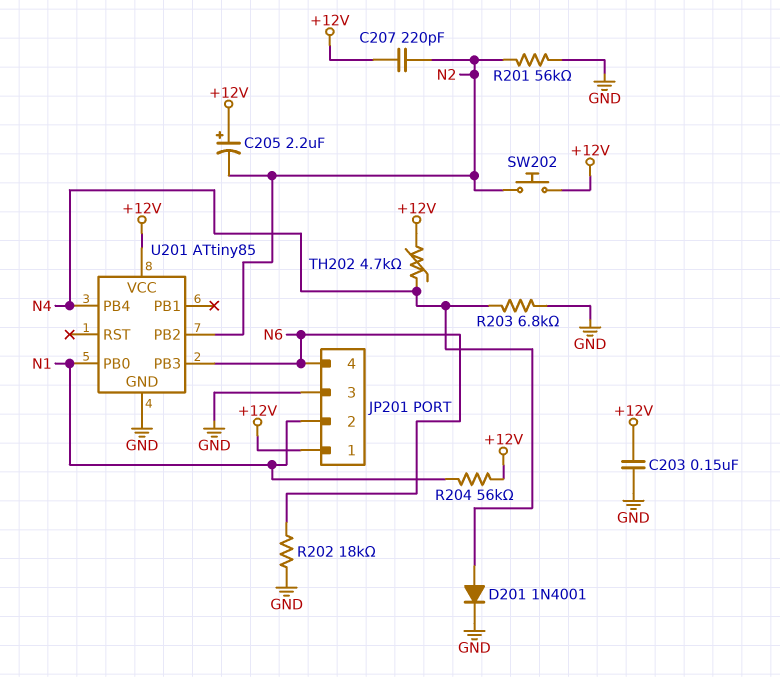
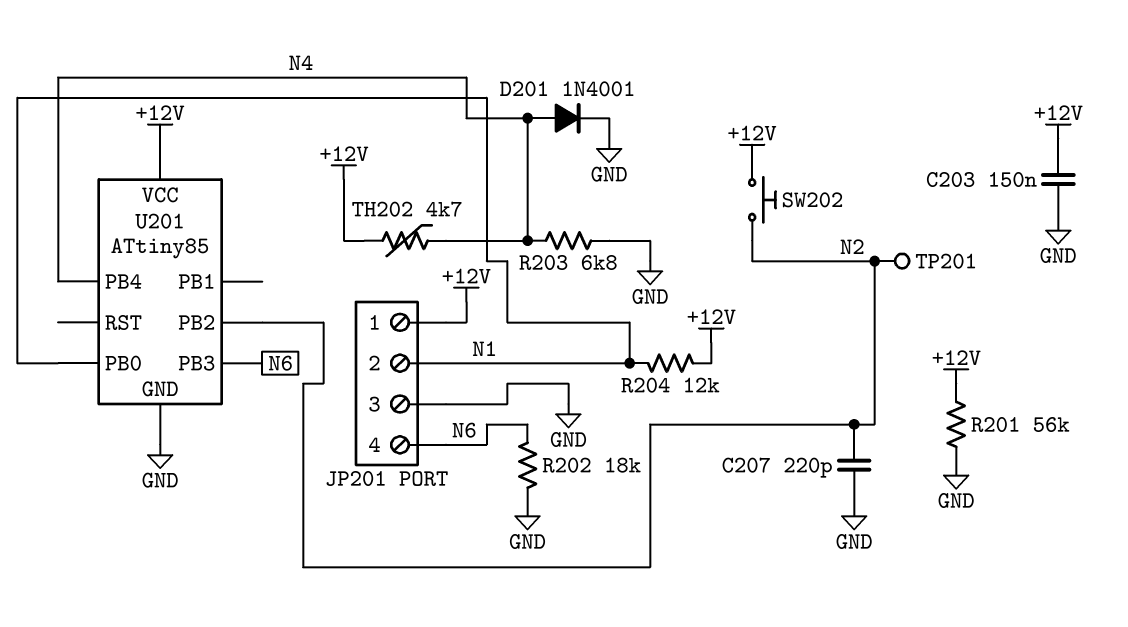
C205: 2.2uF (plus +12V, minus N2) -> none
C207: 220pF (+12V, N2) -> 220pF (GND, N2)
R201: 56k (GND, N2) -> 56k (+12V, GND)
R204: 56k (+12V, N1) -> 12k (+12V, N1)
TP201: none -> test point (N2)

